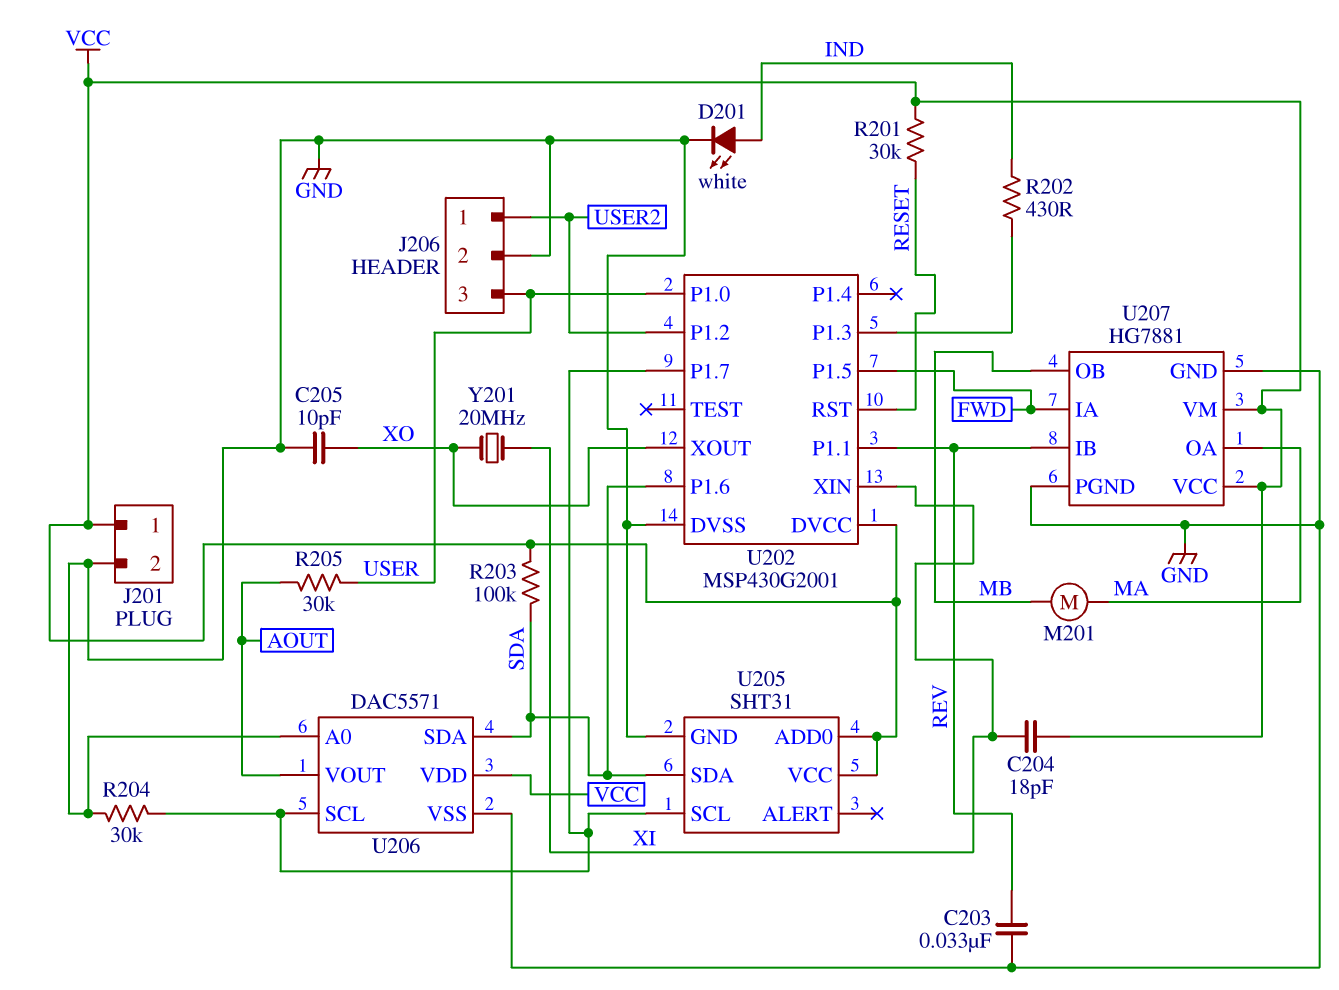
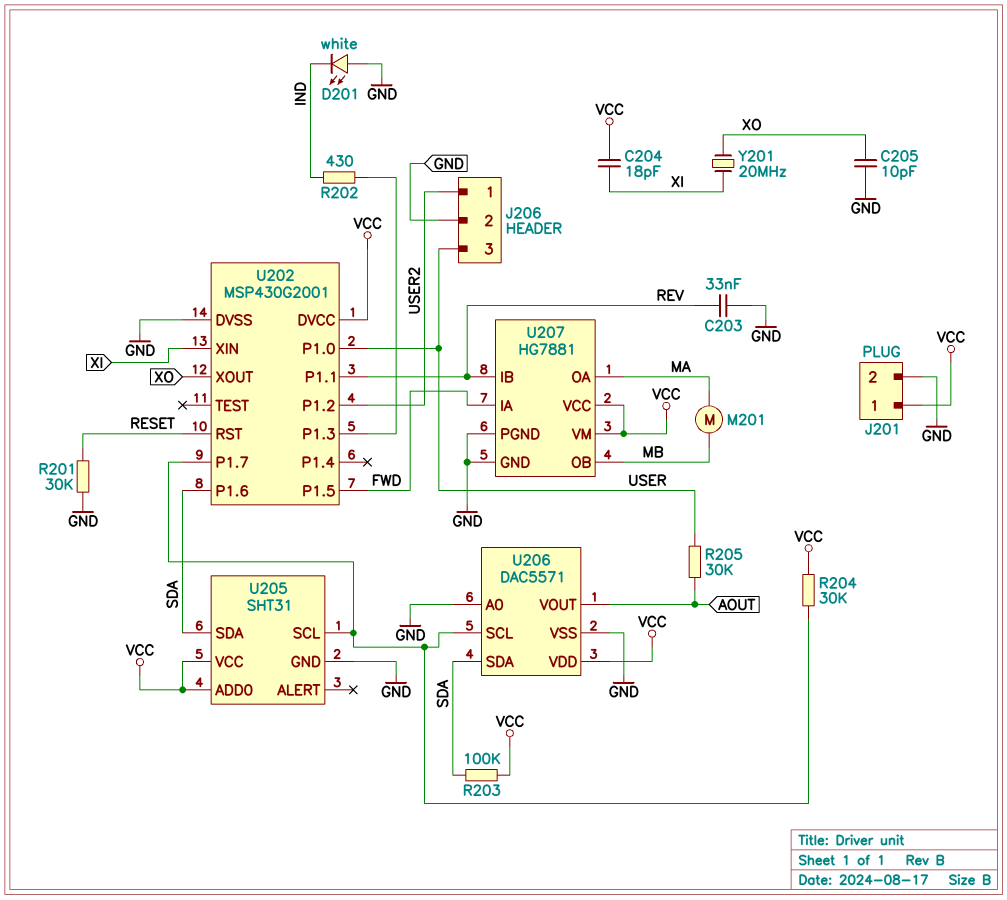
D201: LED white (A IND, K GND) -> LED white (A GND, K IND)
R201: 30k (RESET, VCC) -> 30k (GND, RESET)
R204: 30k (GND, U202/P1.7) -> 30k (U202/P1.7, VCC)

